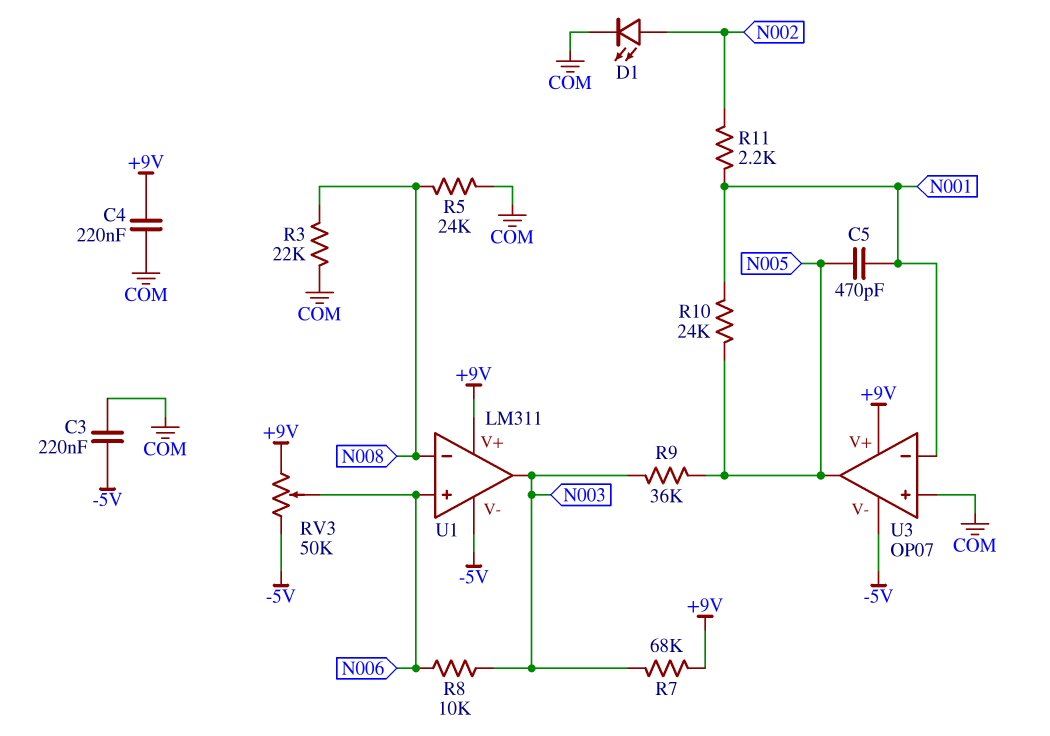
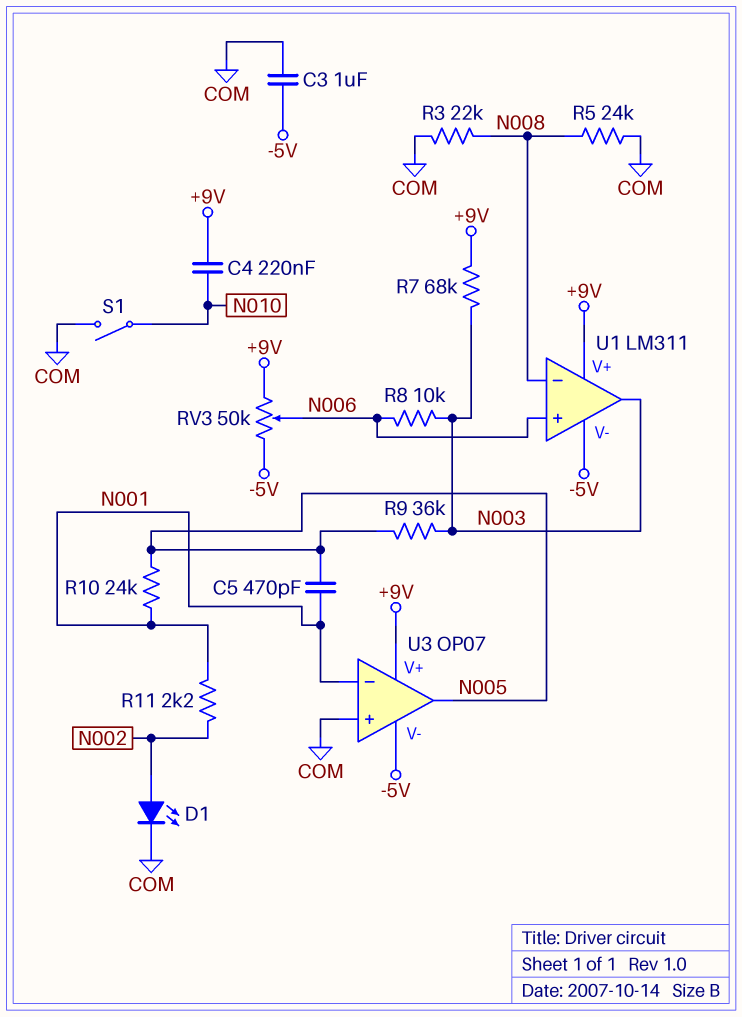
C3: 220nF (-5V, COM) -> 1uF (-5V, COM)
C4: 220nF (+9V, COM) -> 220nF (+9V, N010)
S1: none -> switch (COM, N010)

